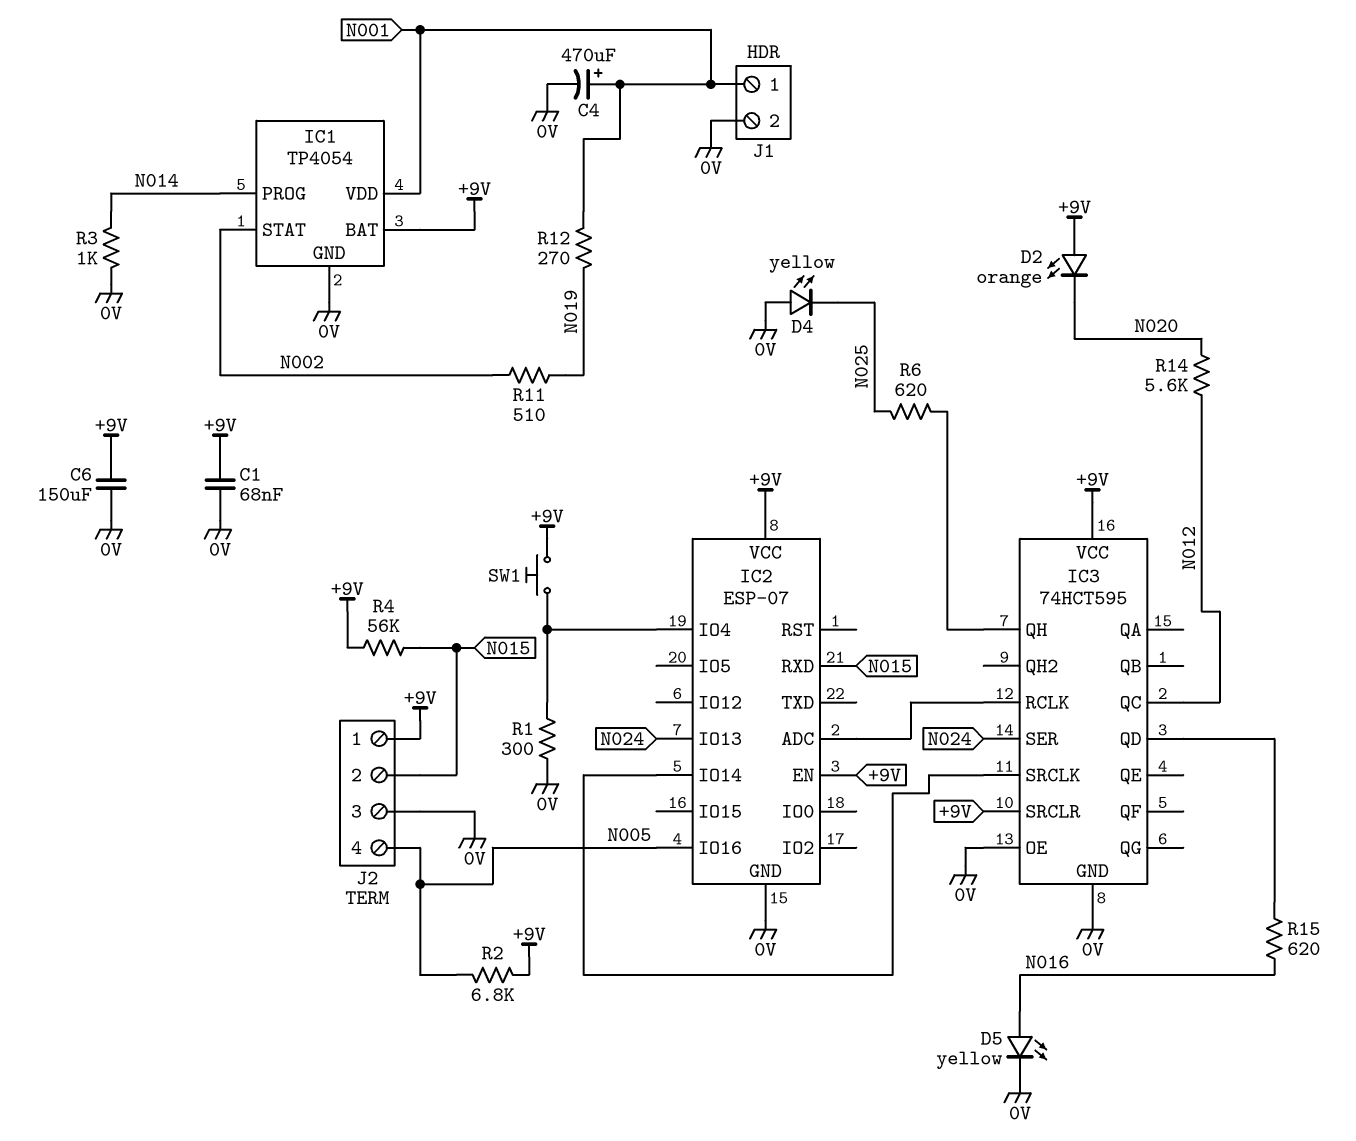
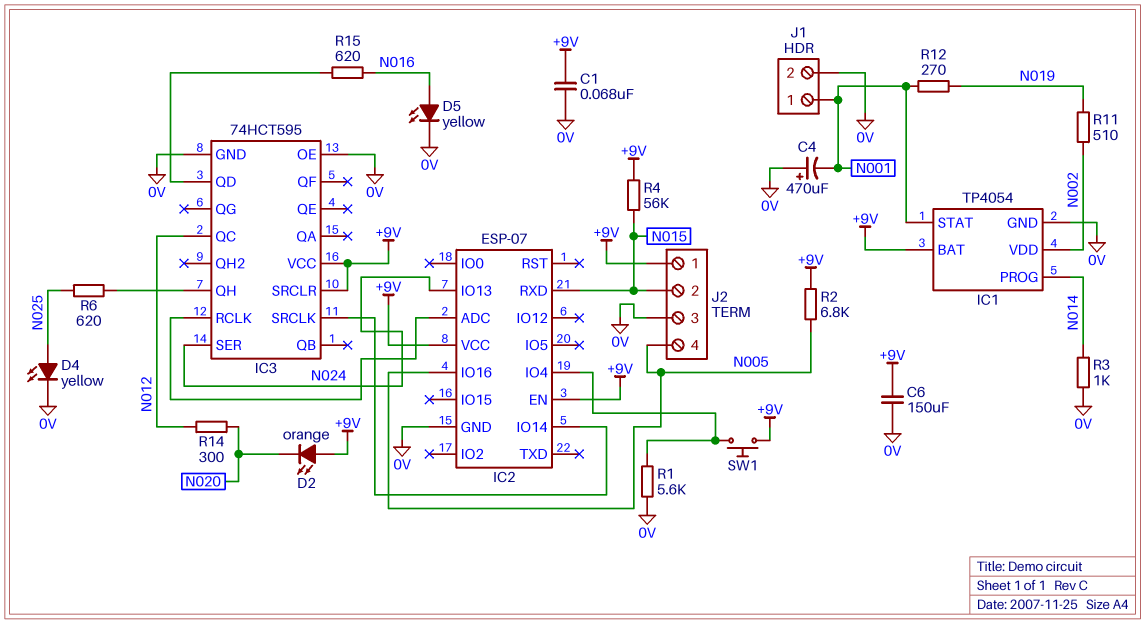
C4: 470uF (plus N001, minus 0V) -> 470uF (plus 0V, minus N001)
D4: LED yellow (A 0V, K N025) -> LED yellow (A N025, K 0V)
IC1 pin STAT: N002 -> N001
IC1 pin VDD: N001 -> N002
R1: 300 (0V, IC2/IO4) -> 5.6k (0V, IC2/IO4)
R14: 5.6k (N012, N020) -> 300 (N012, N020)

